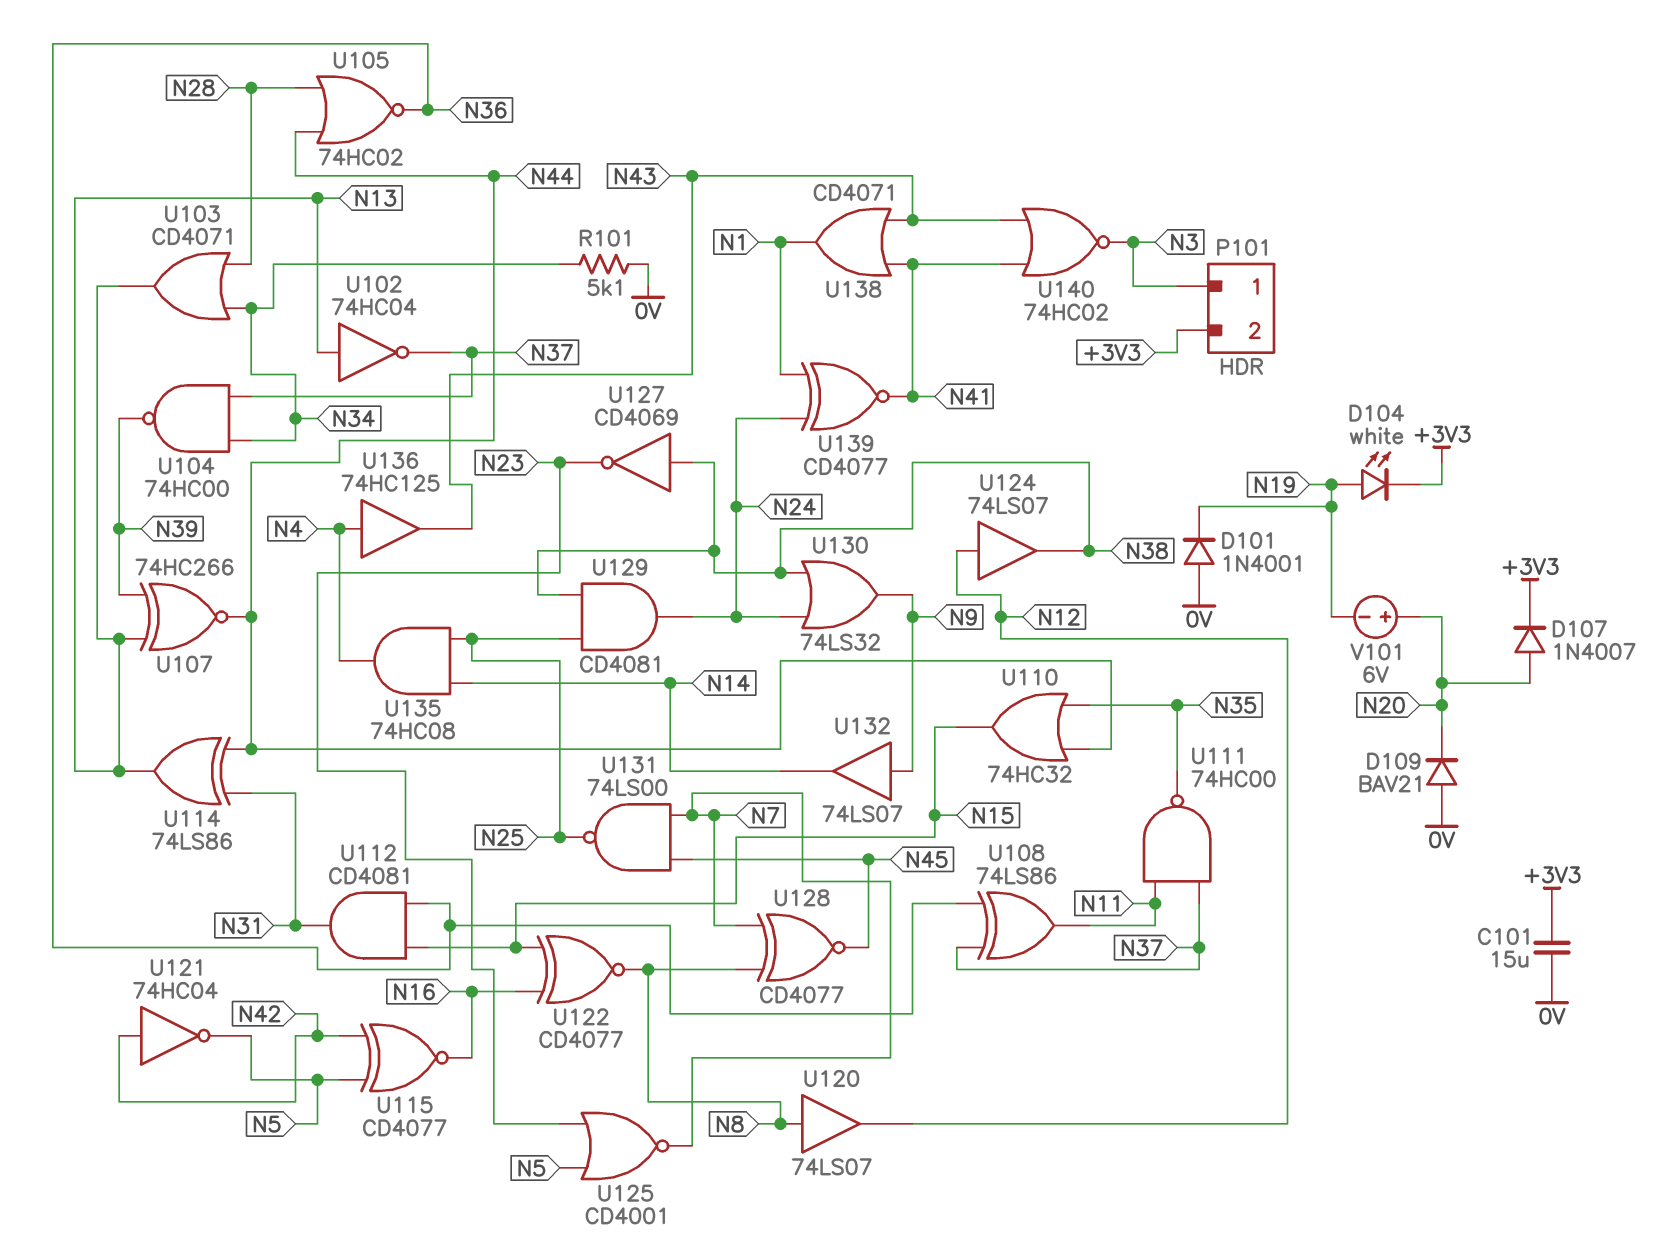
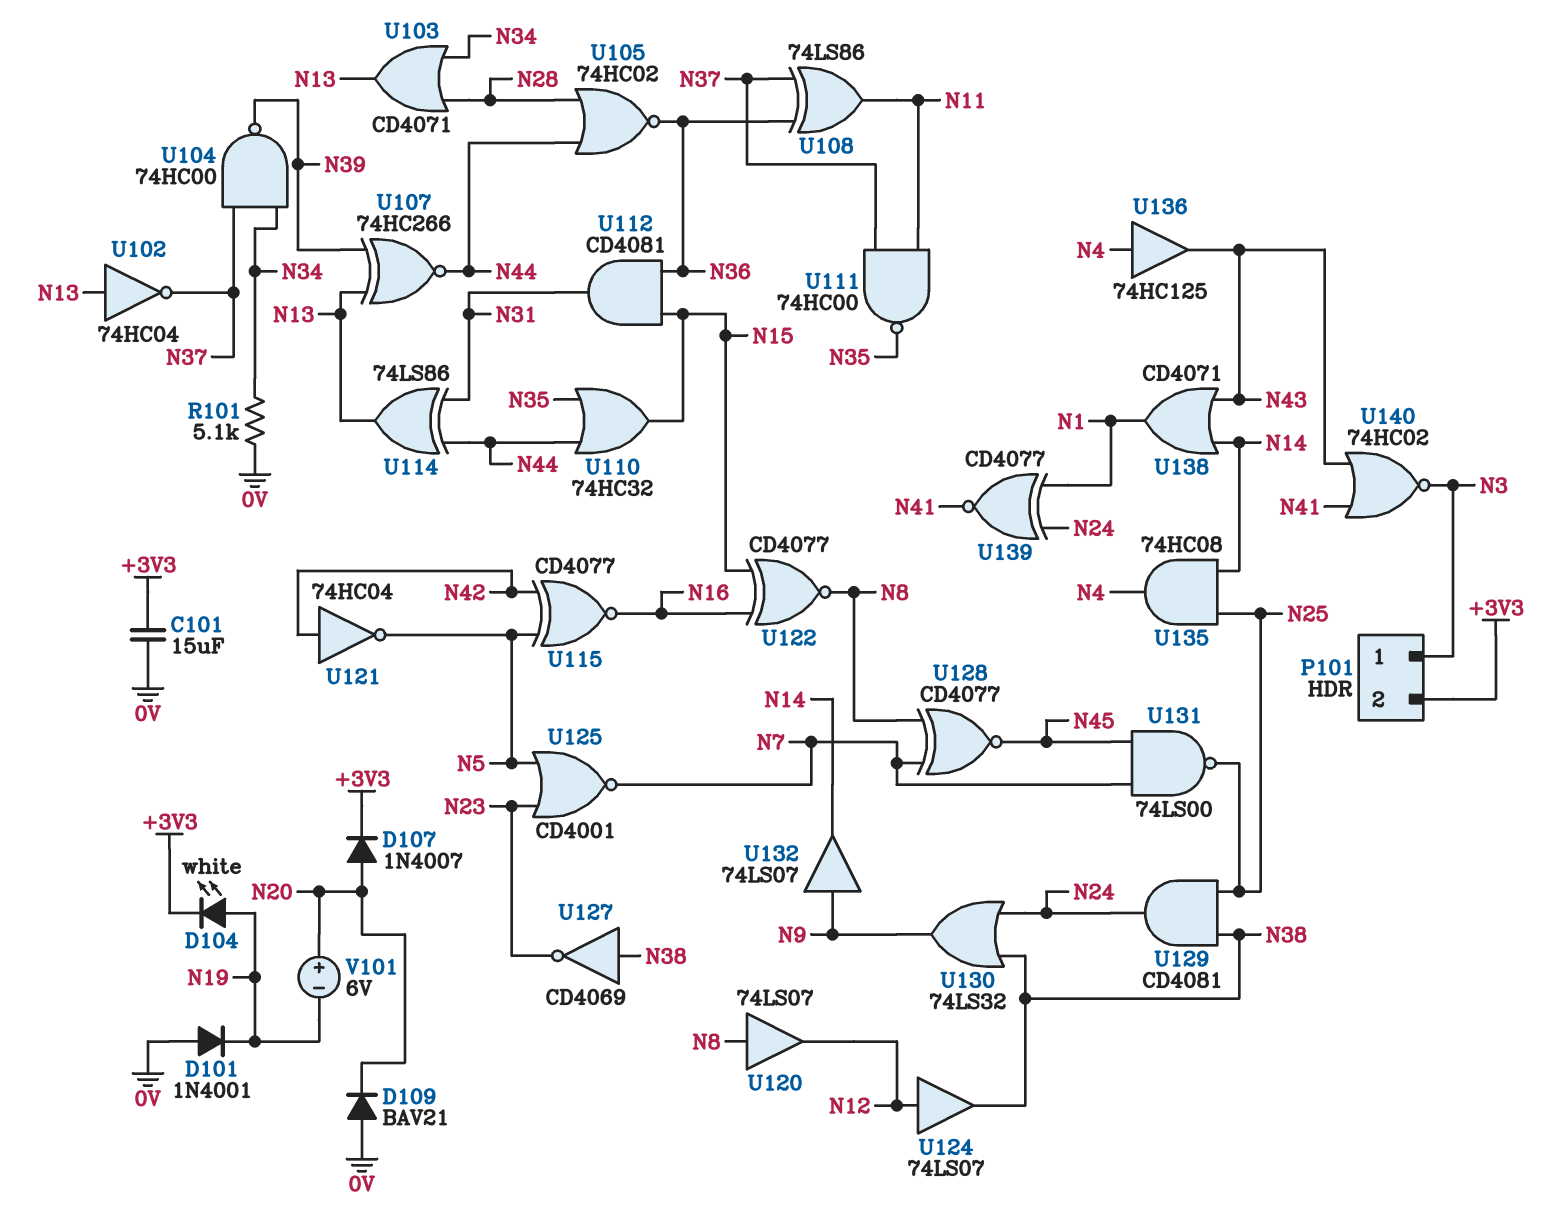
U138: OR CD4071 (in N41, in N43, out N1) -> OR CD4071 (in N14, in N43, out N1)

